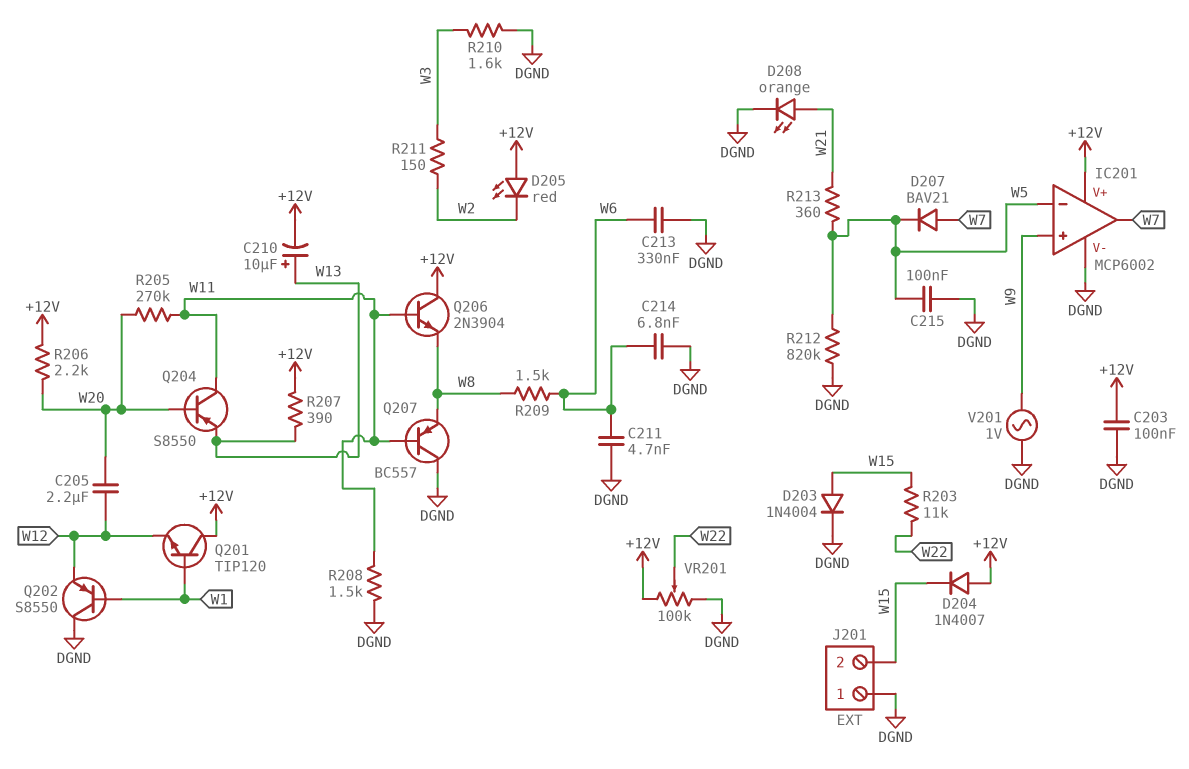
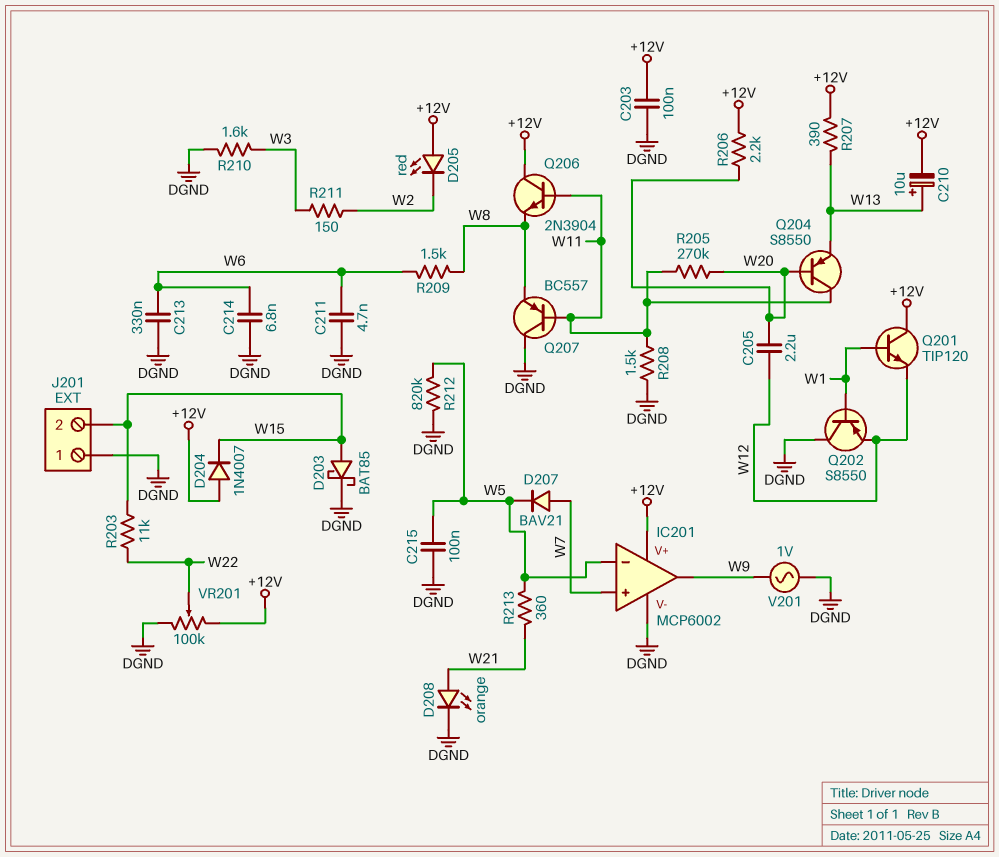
D203: diode 1N4004 (A W15, K DGND) -> schottky BAT85 (A W15, K DGND)
IC201 pin in+: W9 -> W7
IC201 pin out: W7 -> W9

